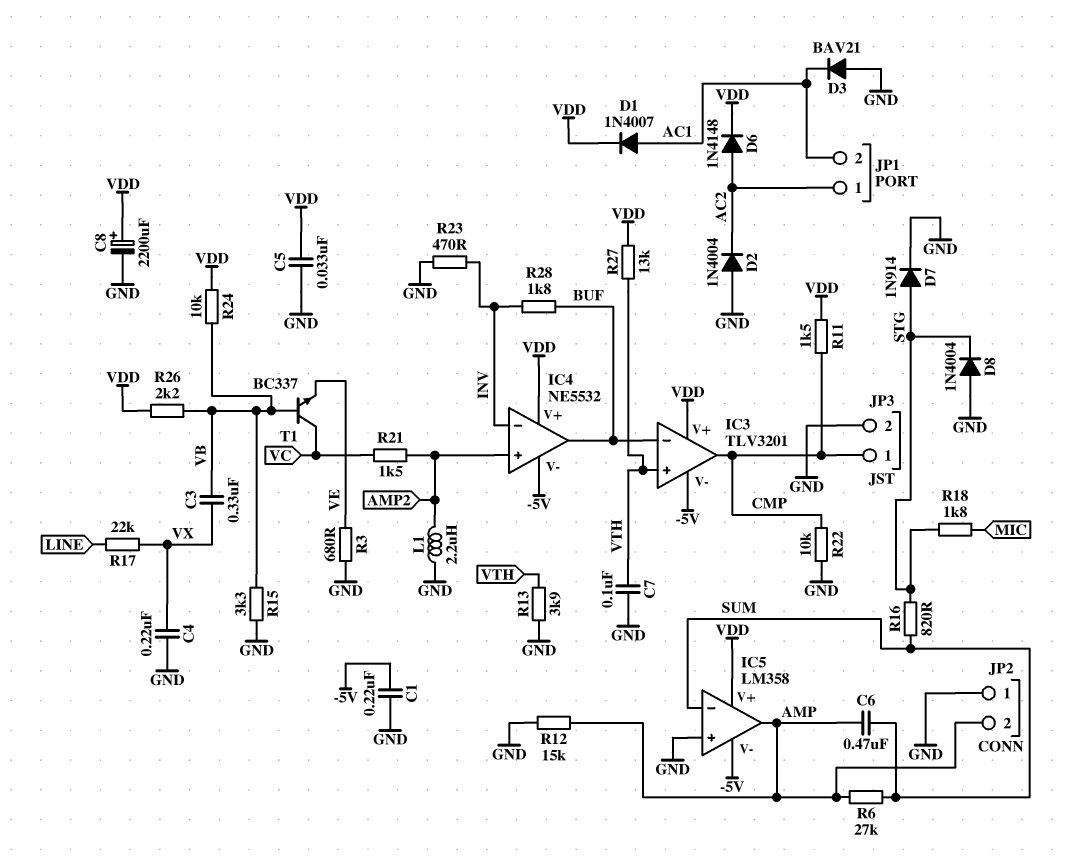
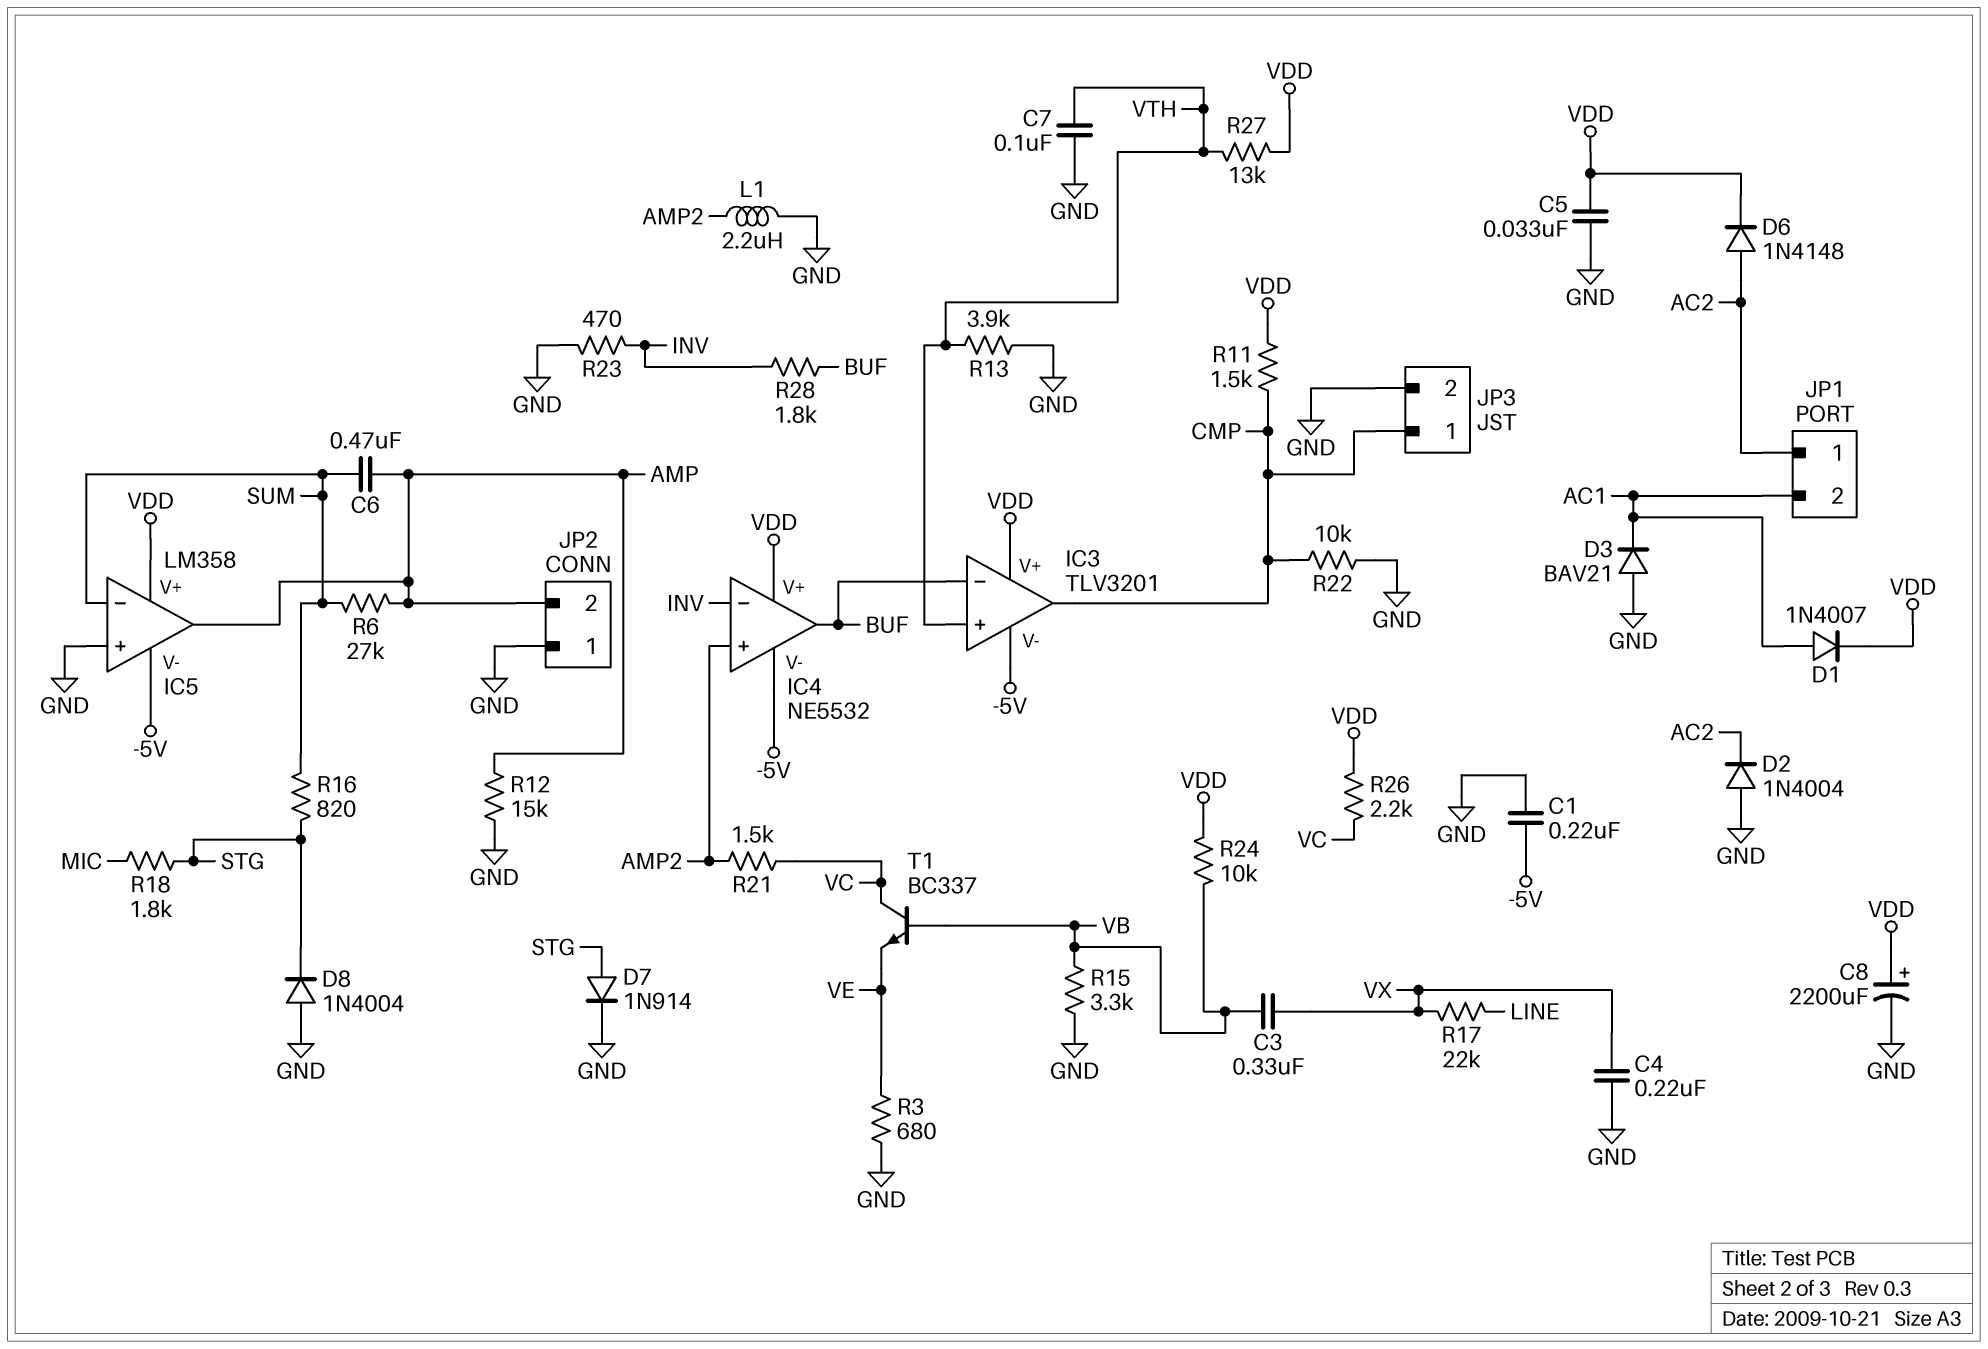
R26: 2.2k (VB, VDD) -> 2.2k (VC, VDD)

